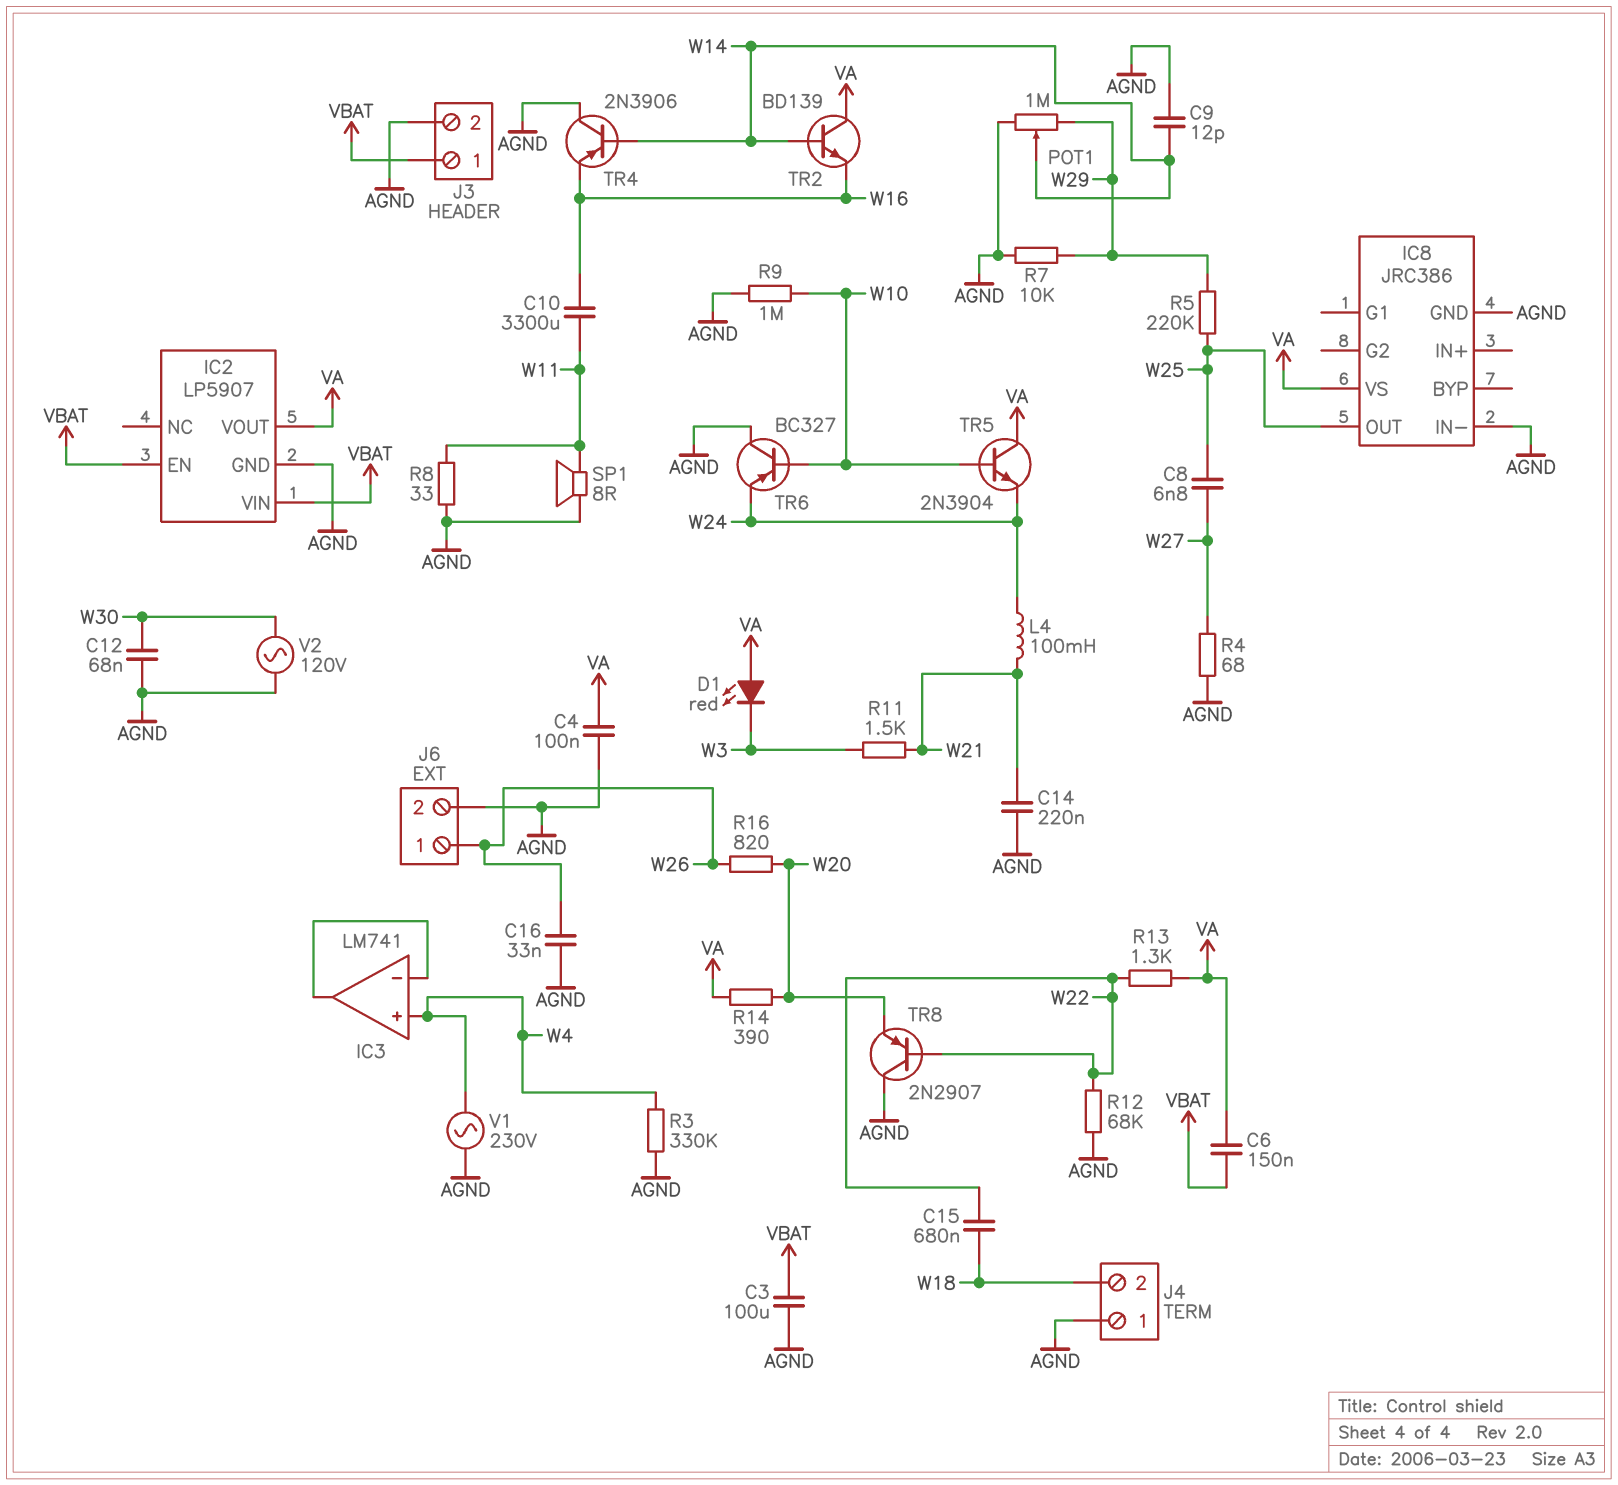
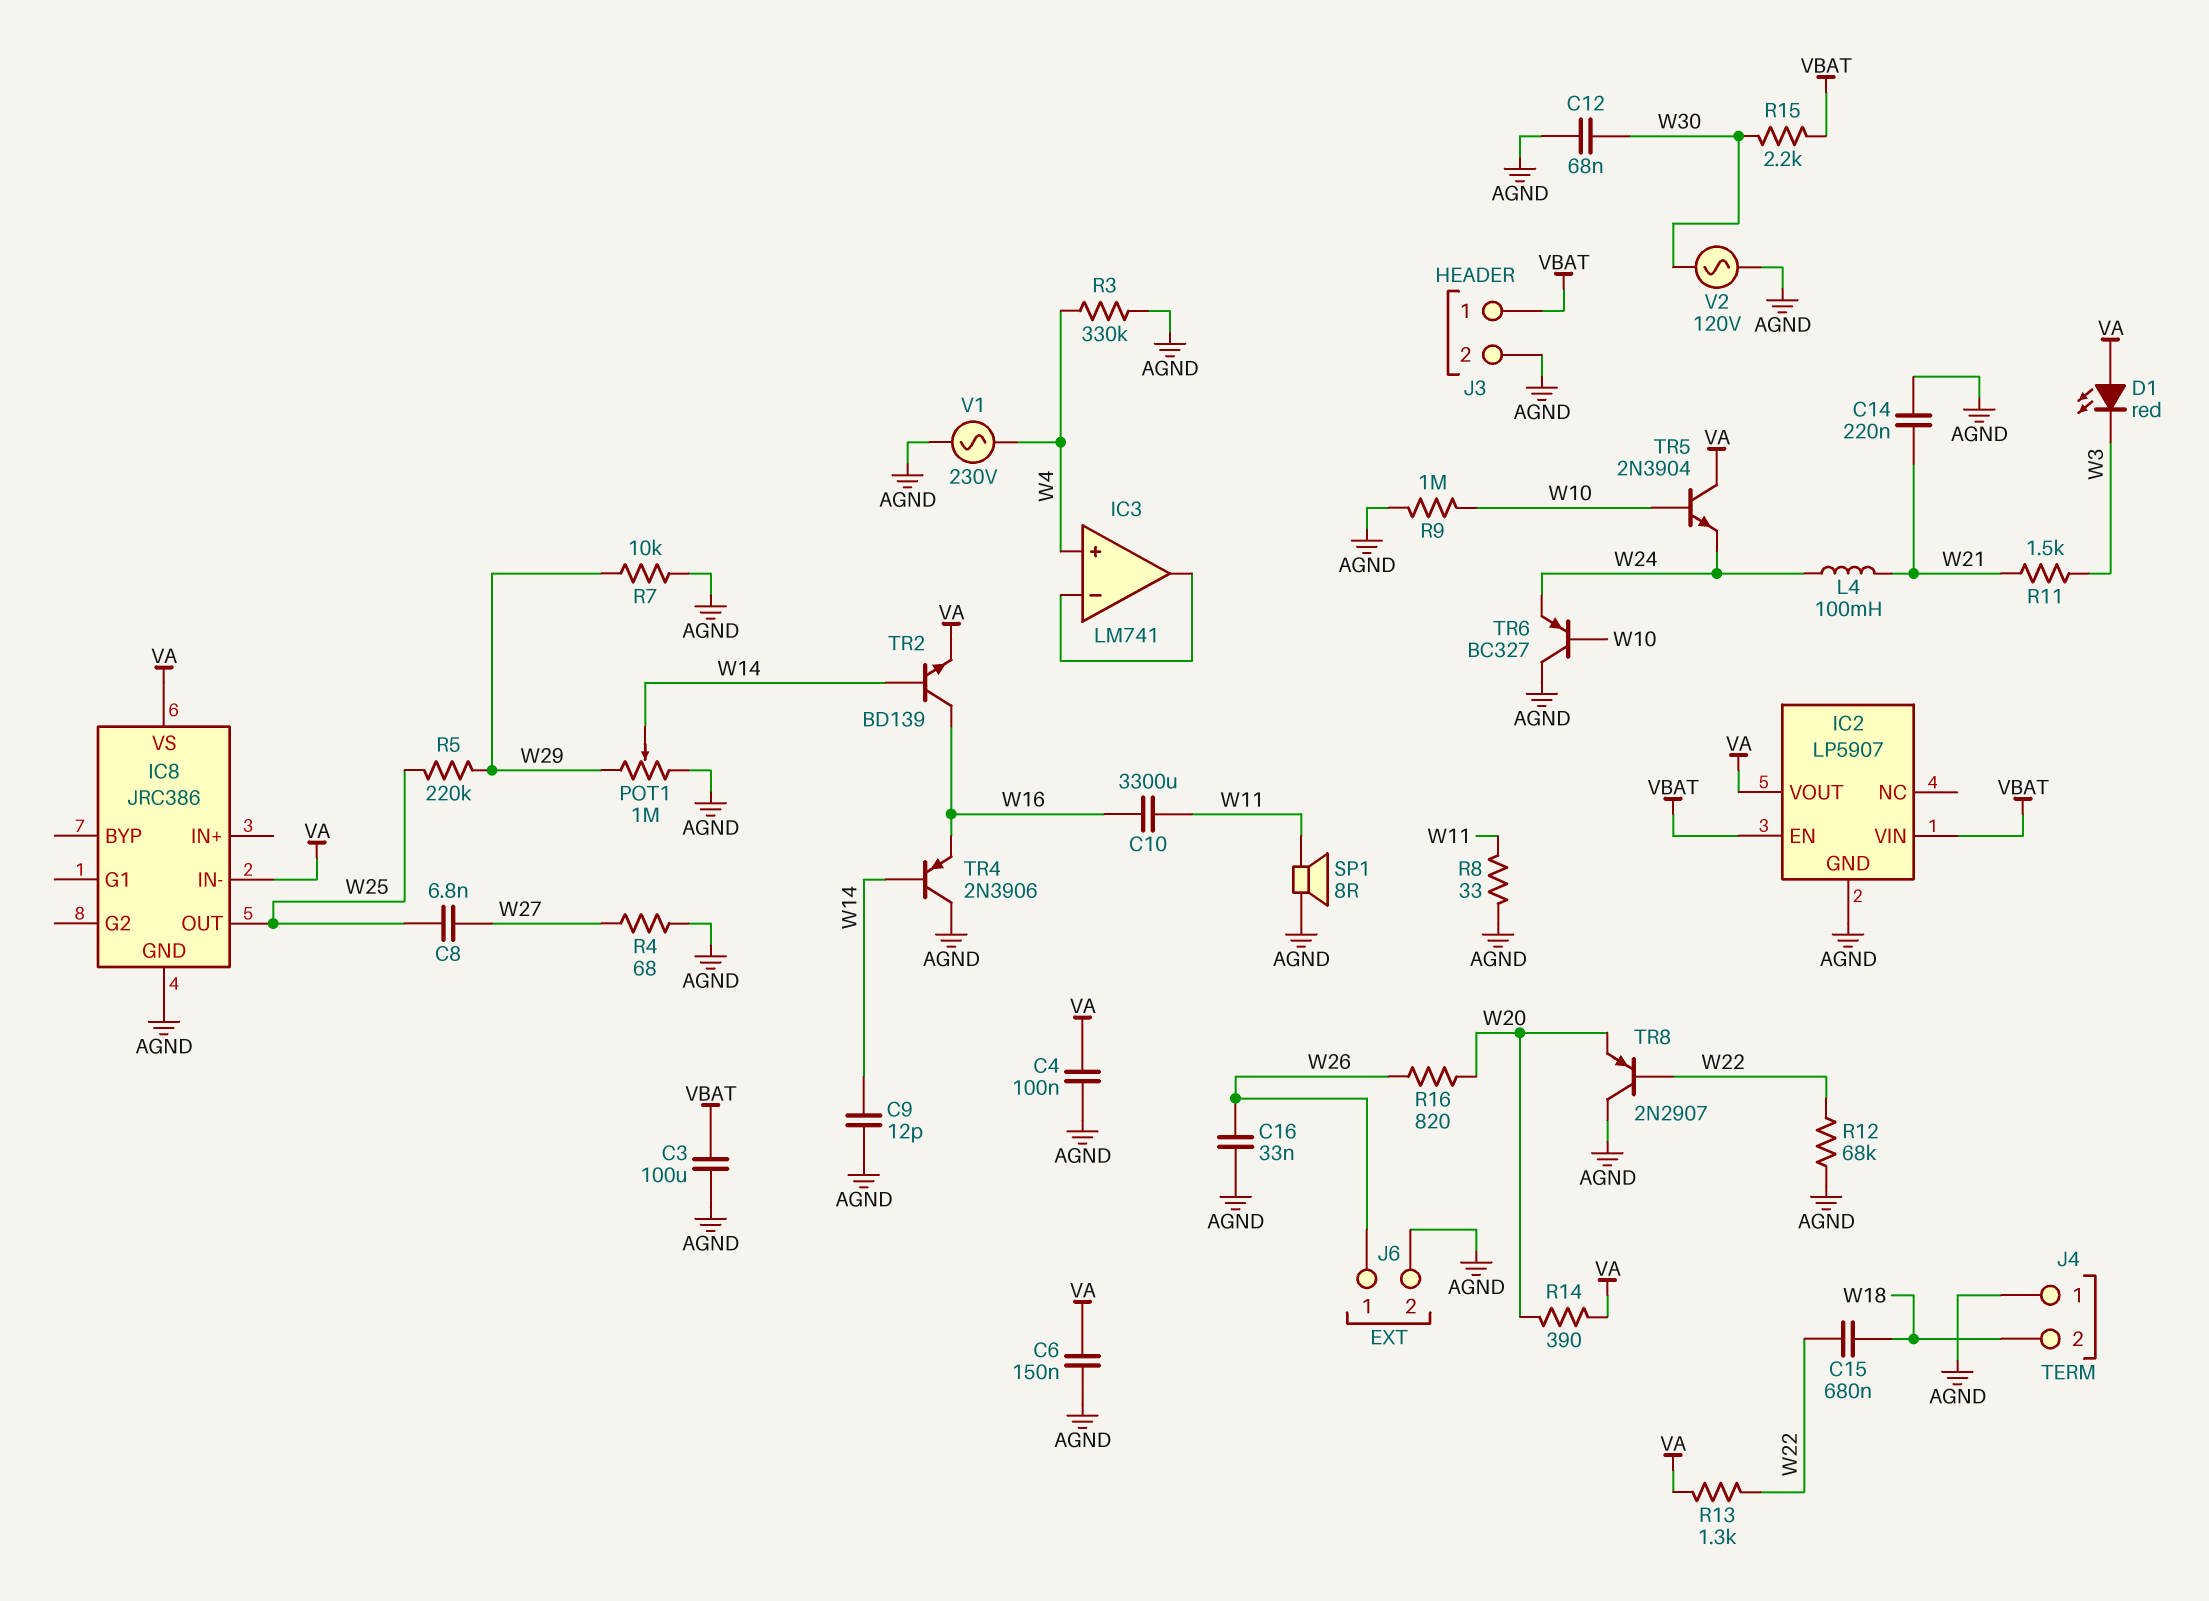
C6: 150nF (VA, VBAT) -> 150nF (AGND, VA)
IC8 pin IN-: AGND -> VA
R15: none -> 2.2k (VBAT, W30)
TR2: NPN BD139 (B W14, C VA, E W16) -> NPN BD139 (B W14, C W16, E VA)

